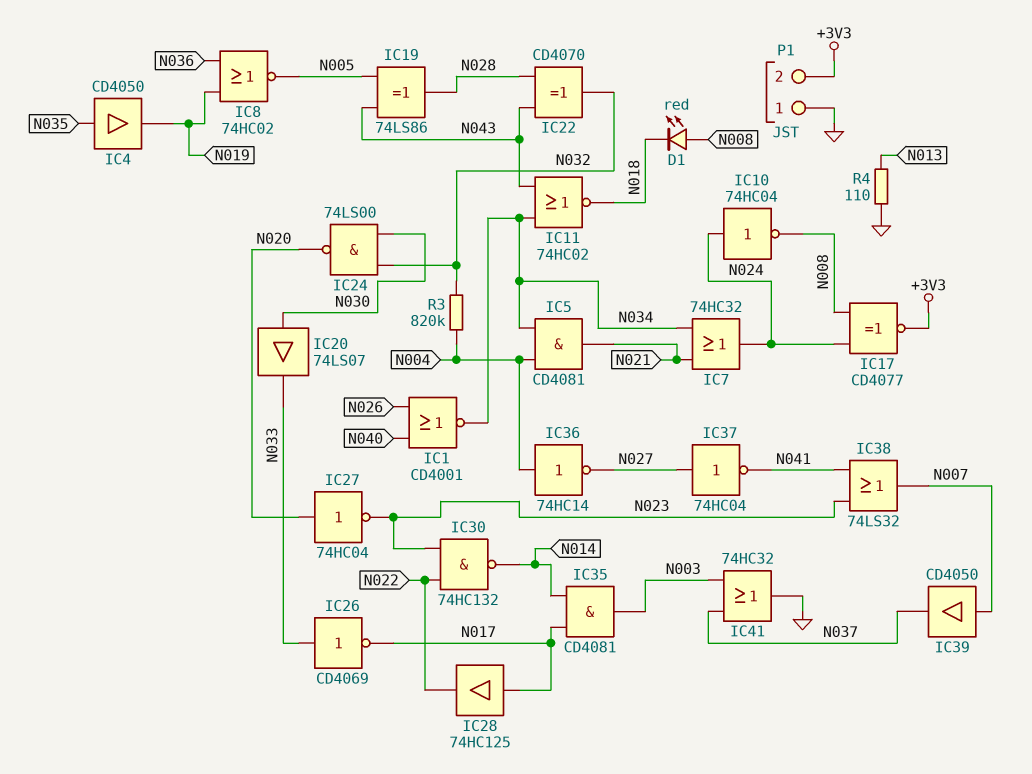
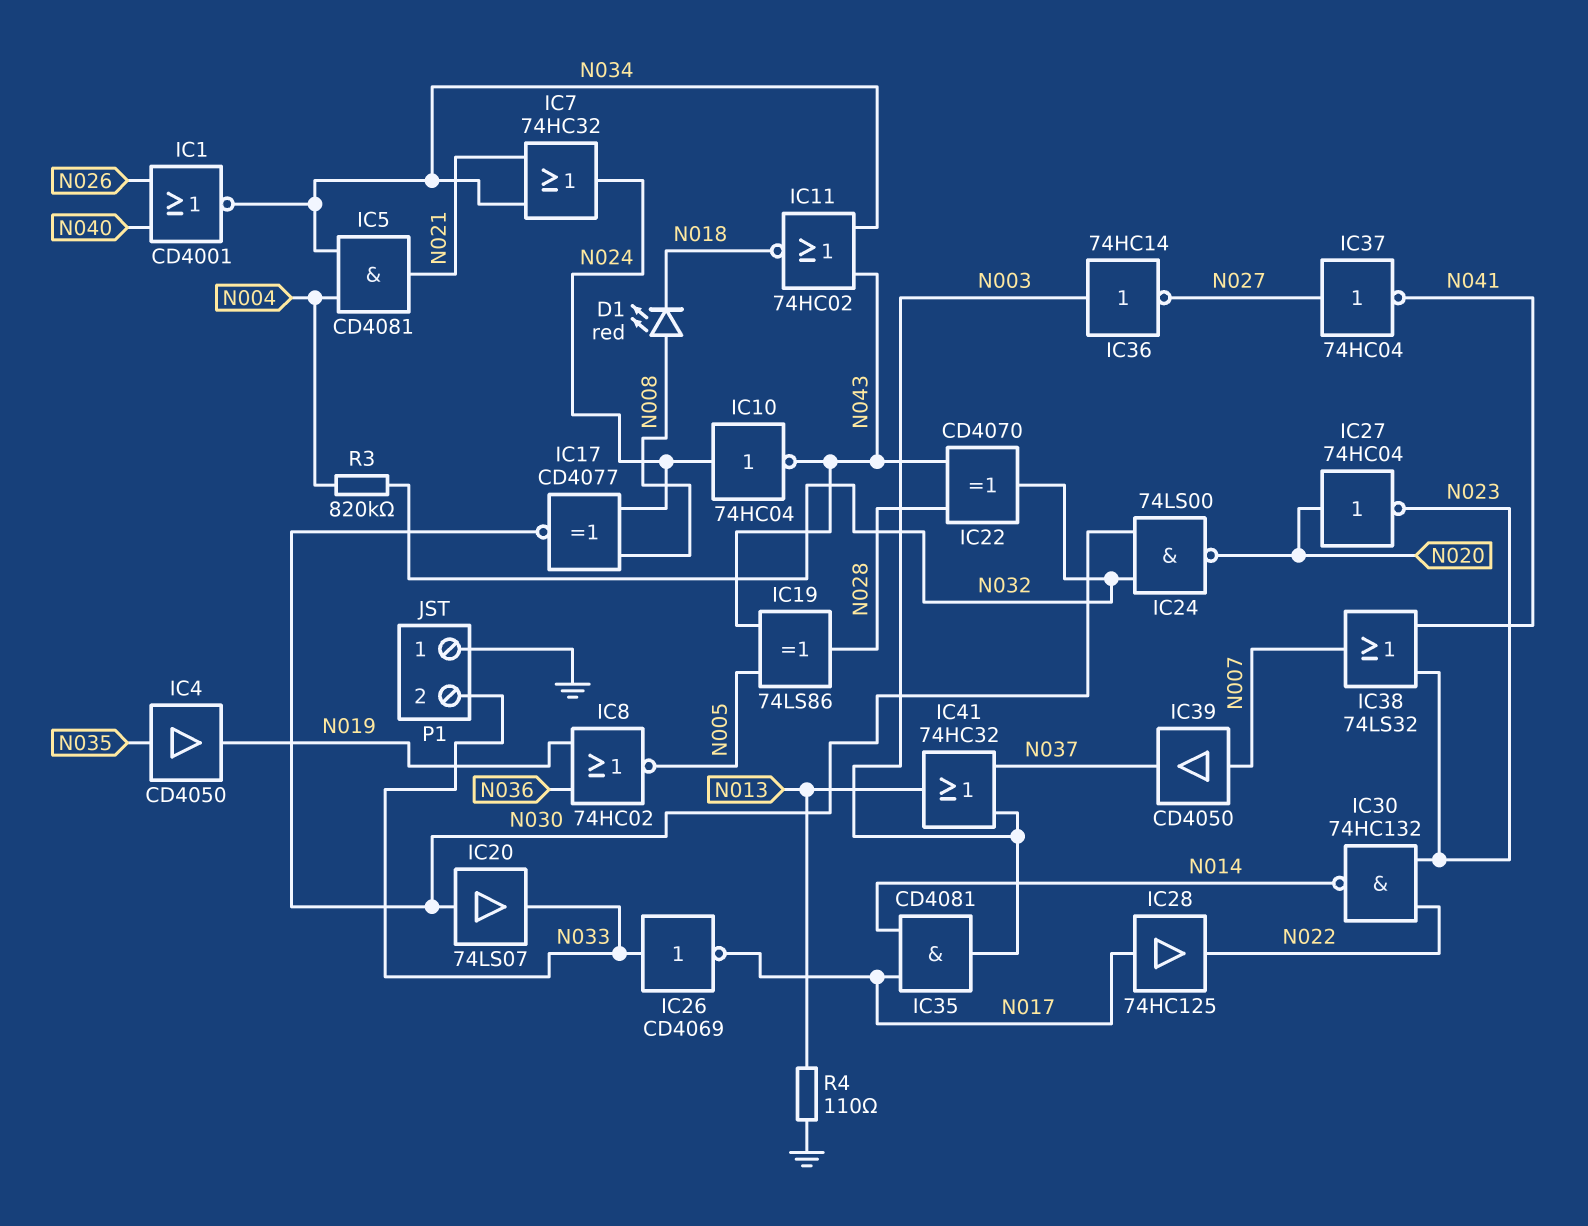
IC10: NOT 74HC04 (in N024, out N008) -> NOT 74HC04 (in N024, out N043)
IC17: XNOR CD4077 (in N008, in N024, out +3V3) -> XNOR CD4077 (in N008, in N024, out N030)
IC36: NOT 74HC14 (in N004, out N027) -> NOT 74HC14 (in N003, out N027)
IC41: OR 74HC32 (in N003, in N037, out GND) -> OR 74HC32 (in N003, in N037, out N013)
P1 pin 2: +3V3 -> N033

